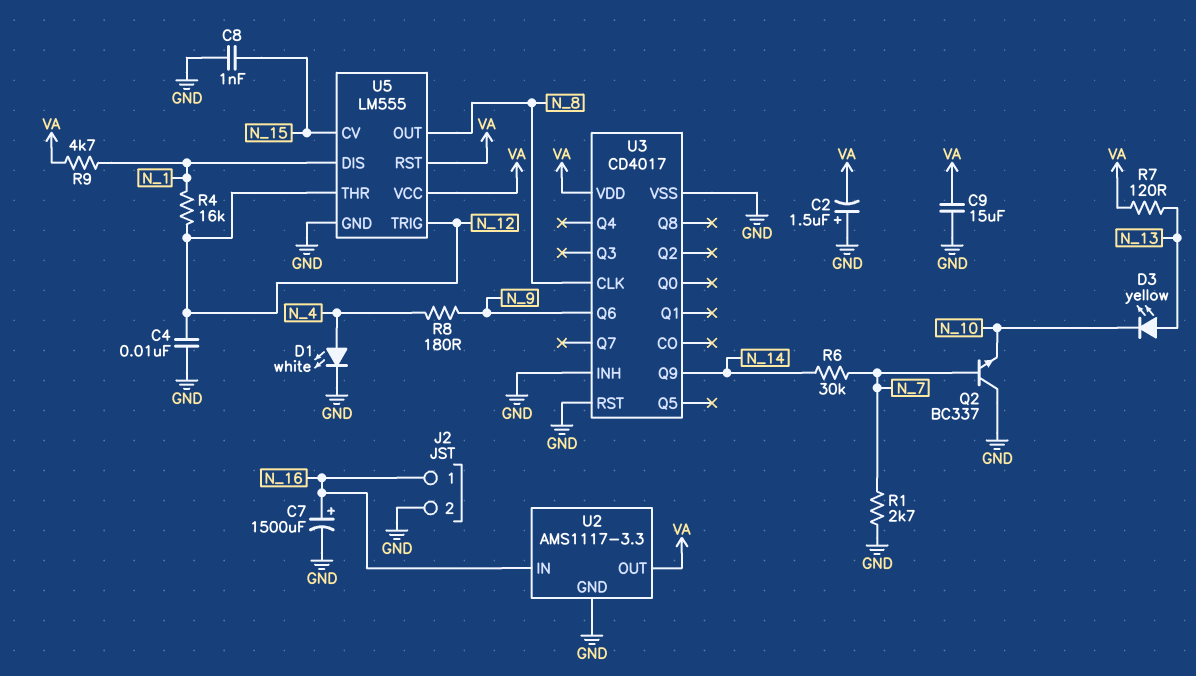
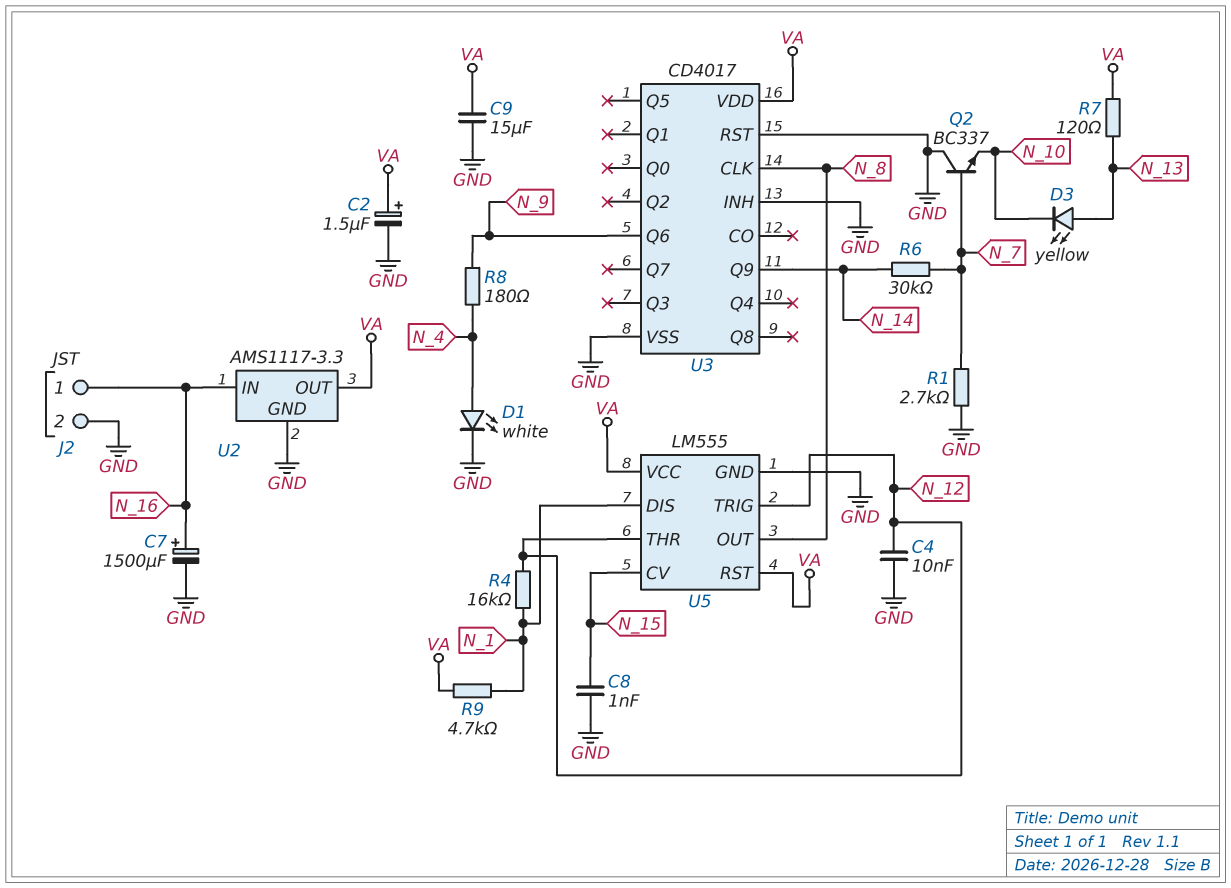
C2: 1.5uF (plus GND, minus VA) -> 1.5uF (plus VA, minus GND)

